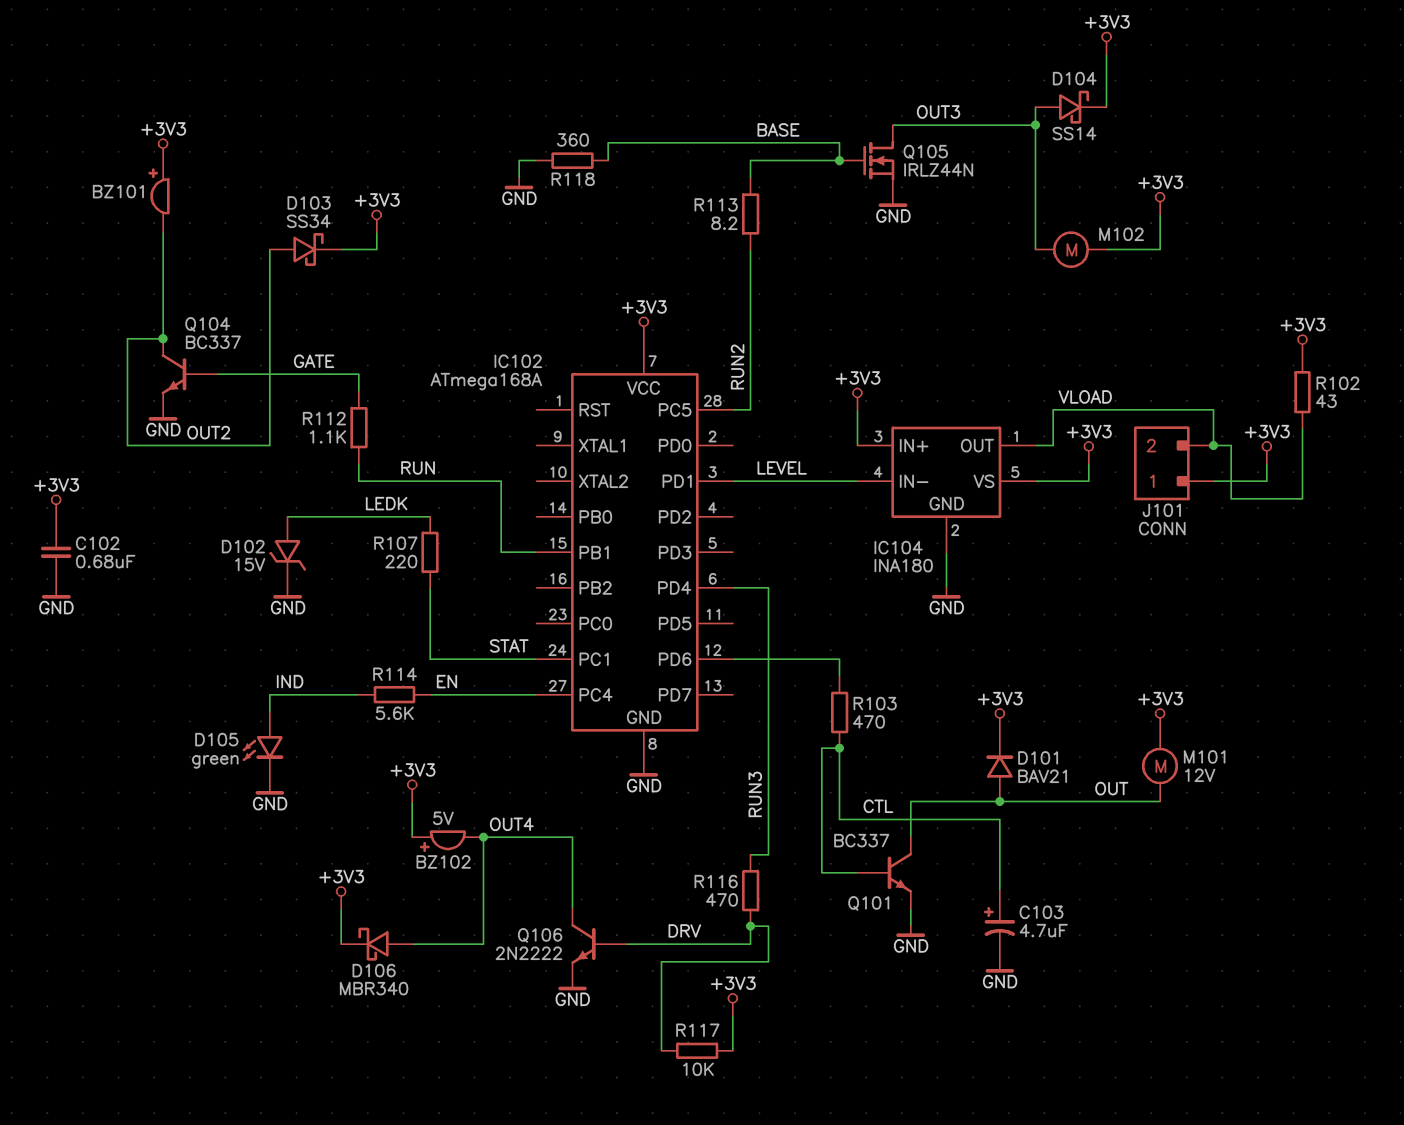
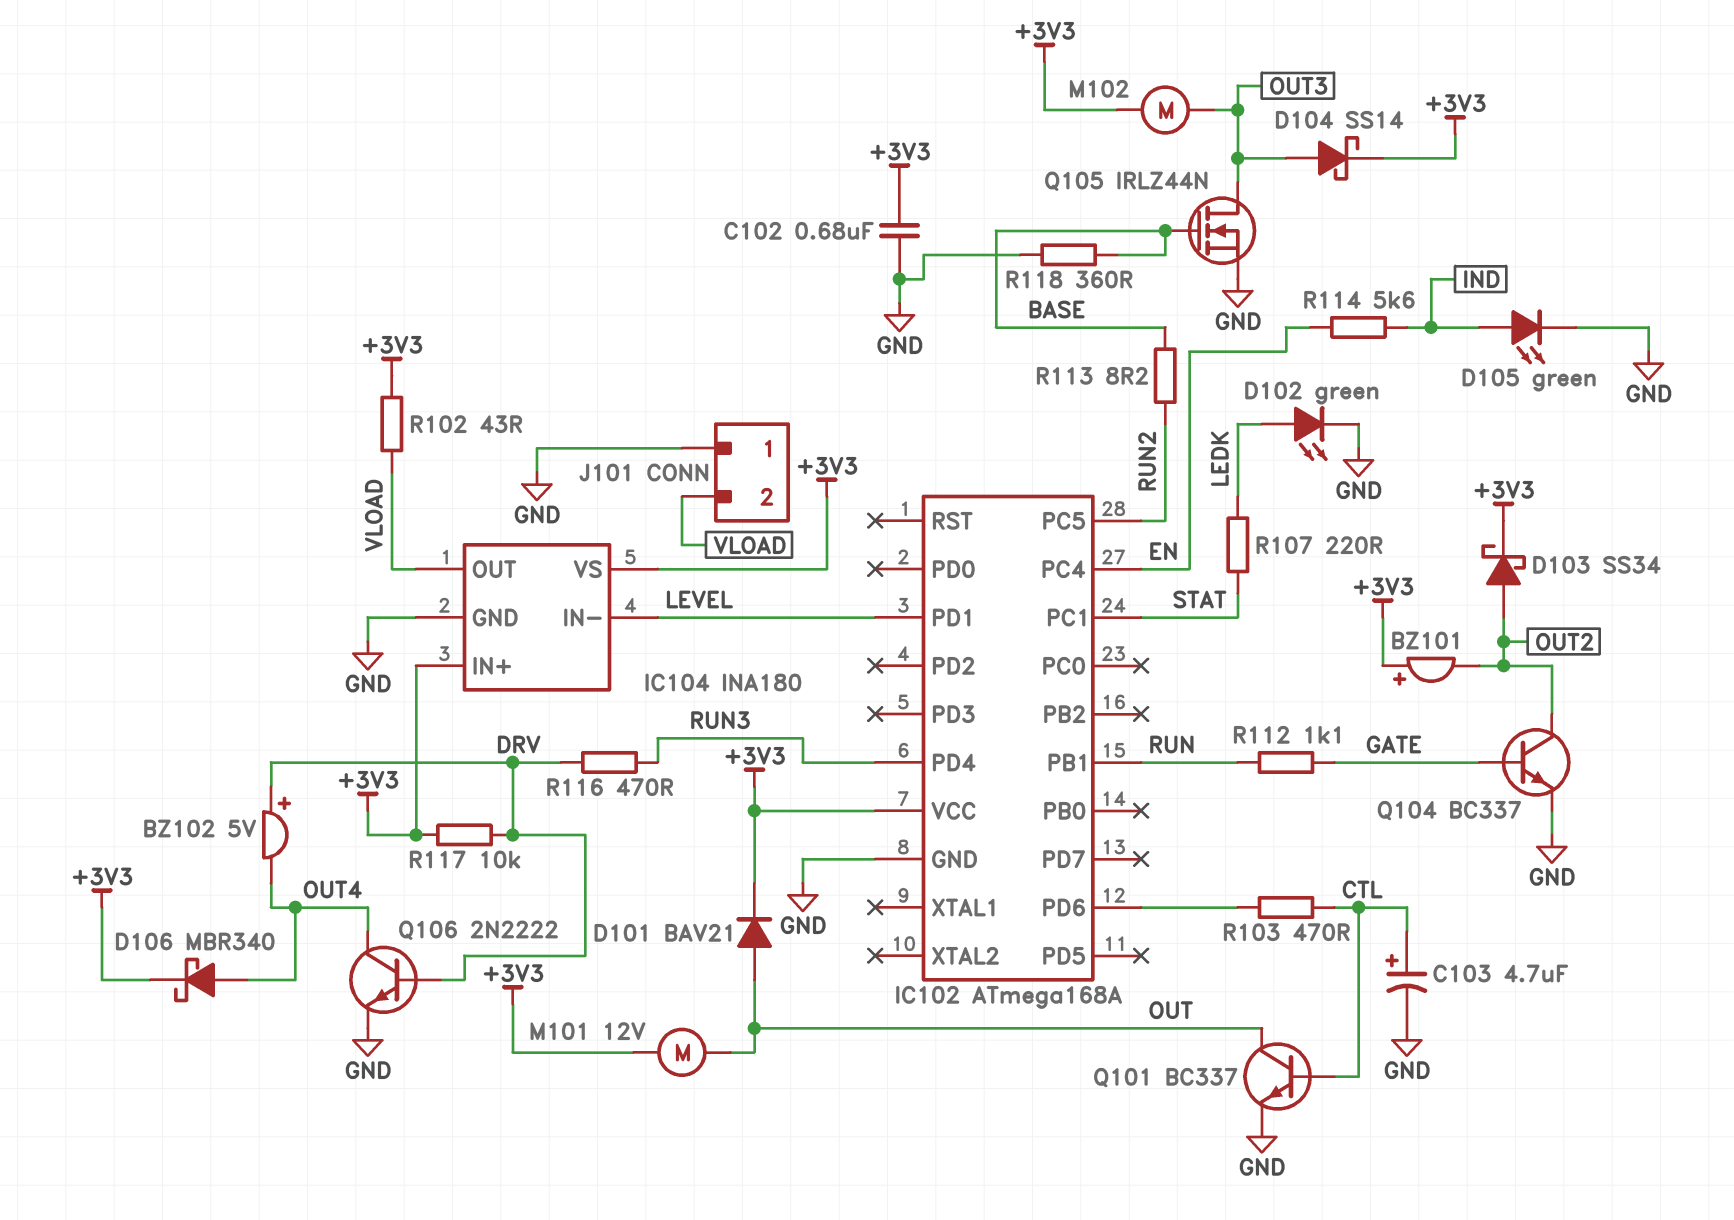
BZ102: buzzer 5V (plus +3V3, minus OUT4) -> buzzer 5V (plus DRV, minus OUT4)
D102: zener 15V (A LEDK, K GND) -> LED green (A LEDK, K GND)
J101 pin 1: +3V3 -> GND

